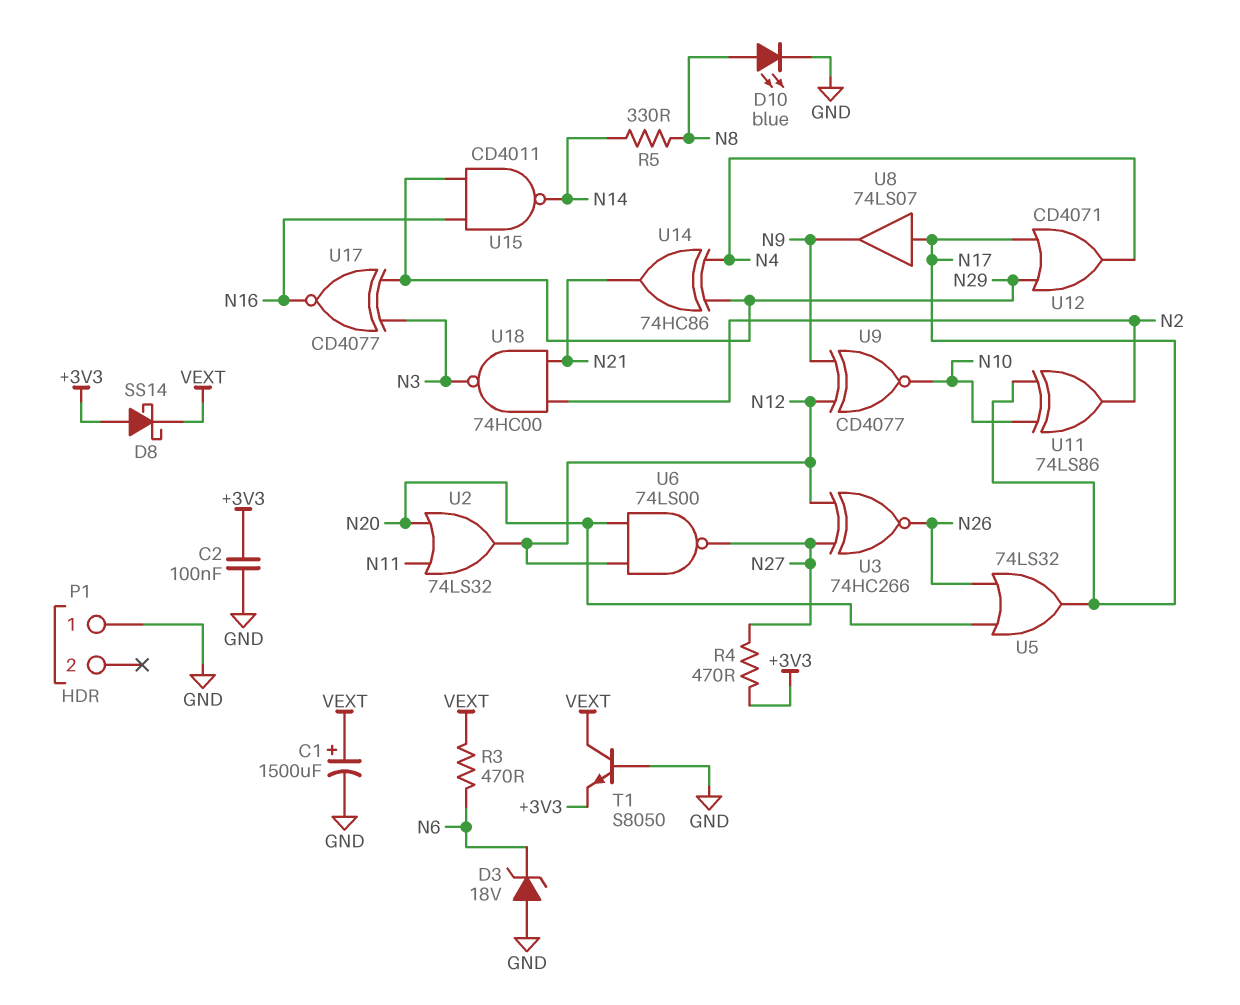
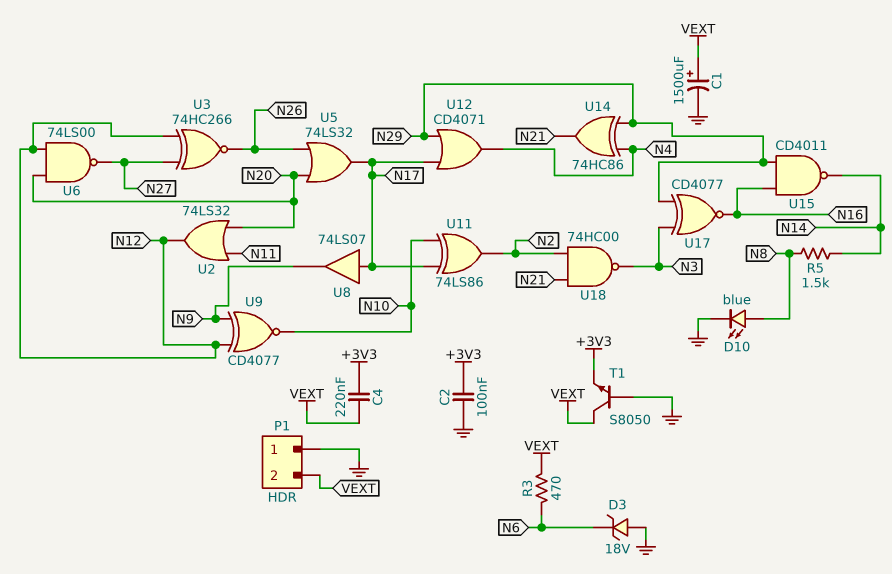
C4: none -> 220nF (+3V3, VEXT)
D8: schottky SS14 (A +3V3, K VEXT) -> none
P1 pin 2: none -> VEXT
R4: 470 (+3V3, N27) -> none
R5: 330 (N8, N14) -> 1.5k (N8, N14)

